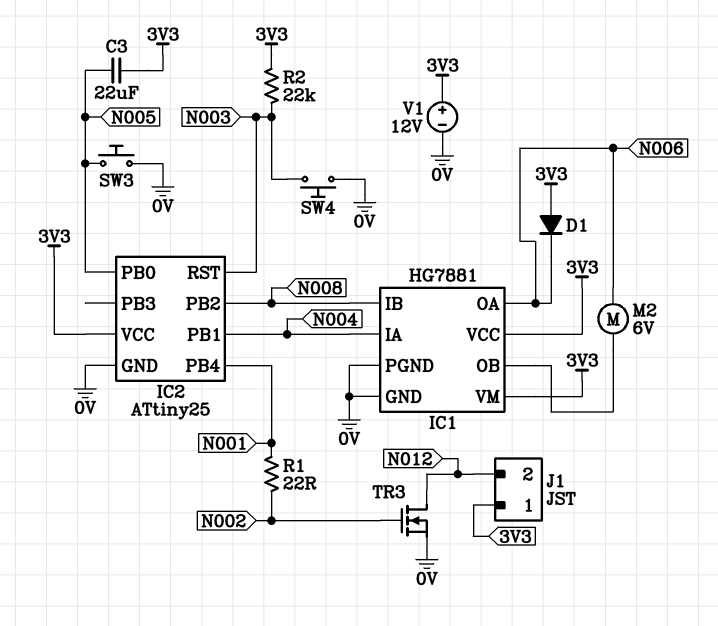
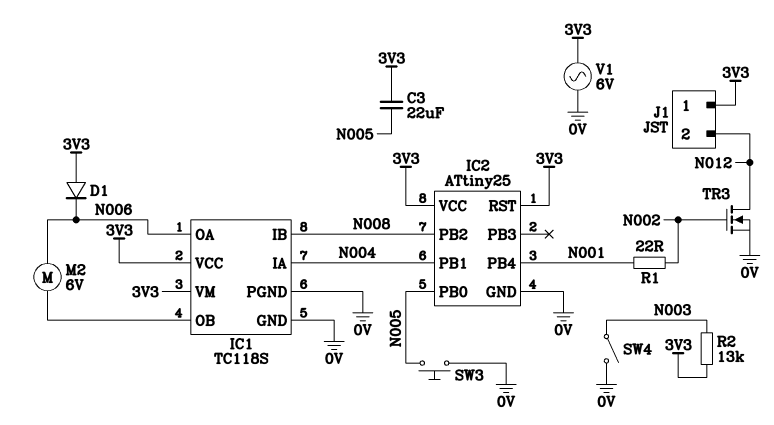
IC1: HG7881 -> TC118S
IC2 pin RST: N003 -> 3V3
R2: 22k (3V3, N003) -> 13k (3V3, N003)
SW4: button (0V, N003) -> switch (0V, N003)
V1: 12V (plus 3V3, minus 0V) -> AC 6V (0V, 3V3)

